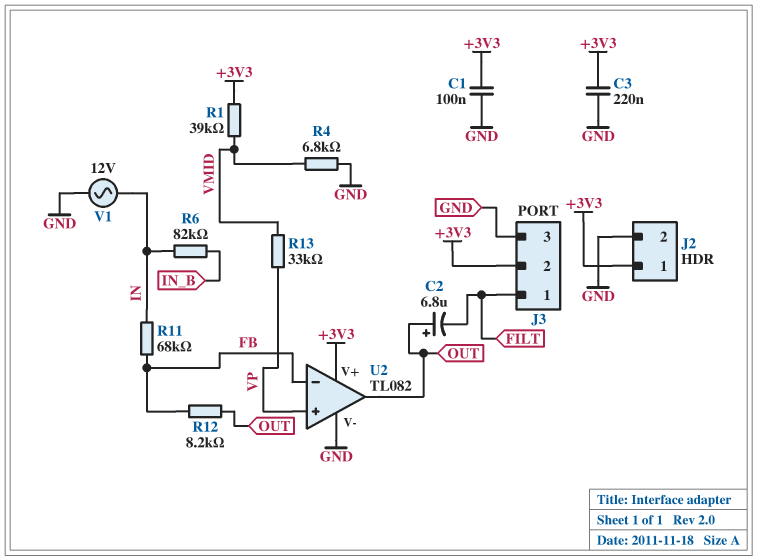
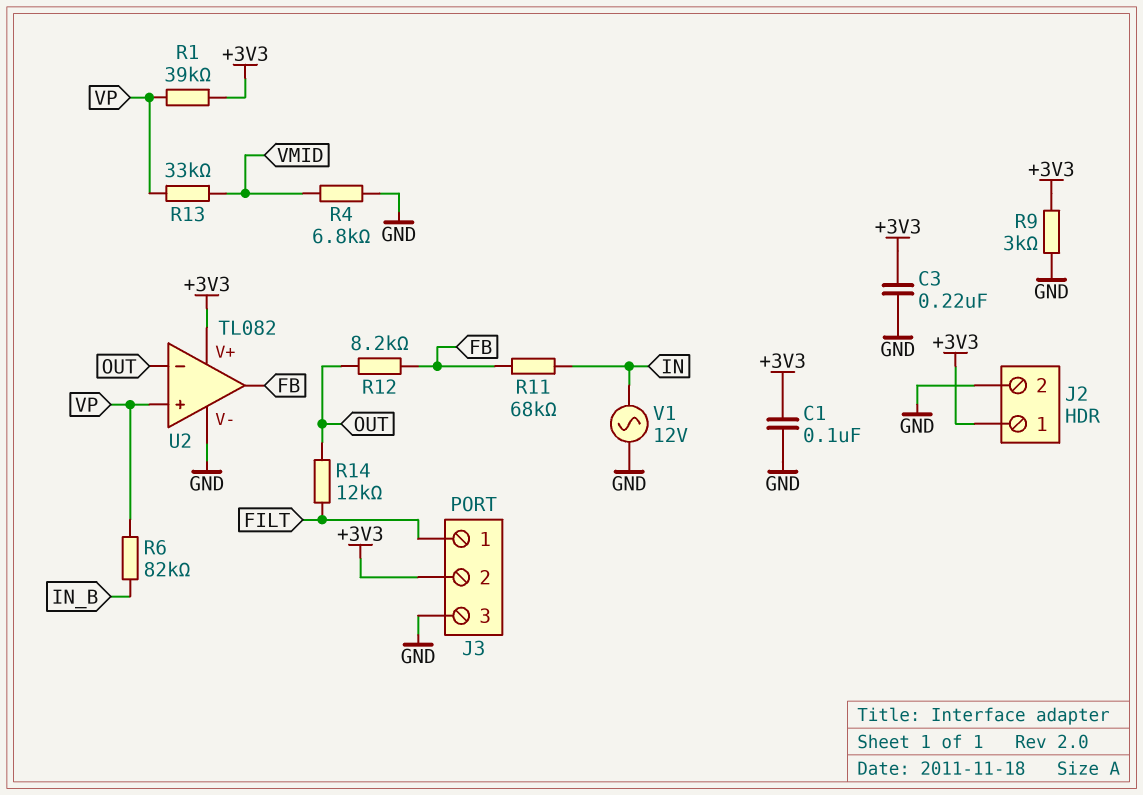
C2: 6.8uF (plus OUT, minus FILT) -> none
R1: 39k (+3V3, VMID) -> 39k (+3V3, VP)
R6: 82k (IN, IN_B) -> 82k (IN_B, VP)
R9: none -> 3k (+3V3, GND)
R14: none -> 12k (FILT, OUT)
U2 pin in-: FB -> OUT
U2 pin out: OUT -> FB

